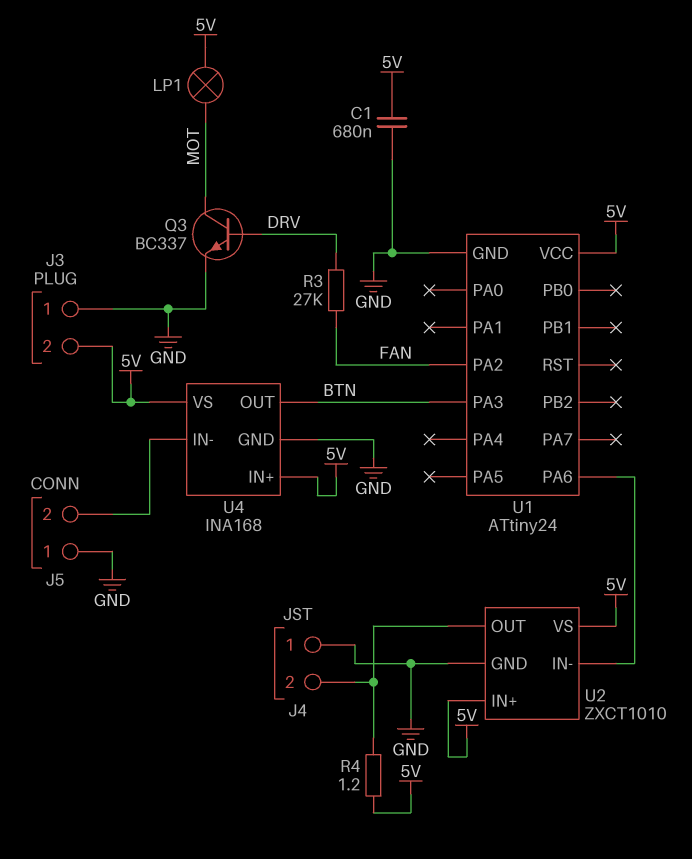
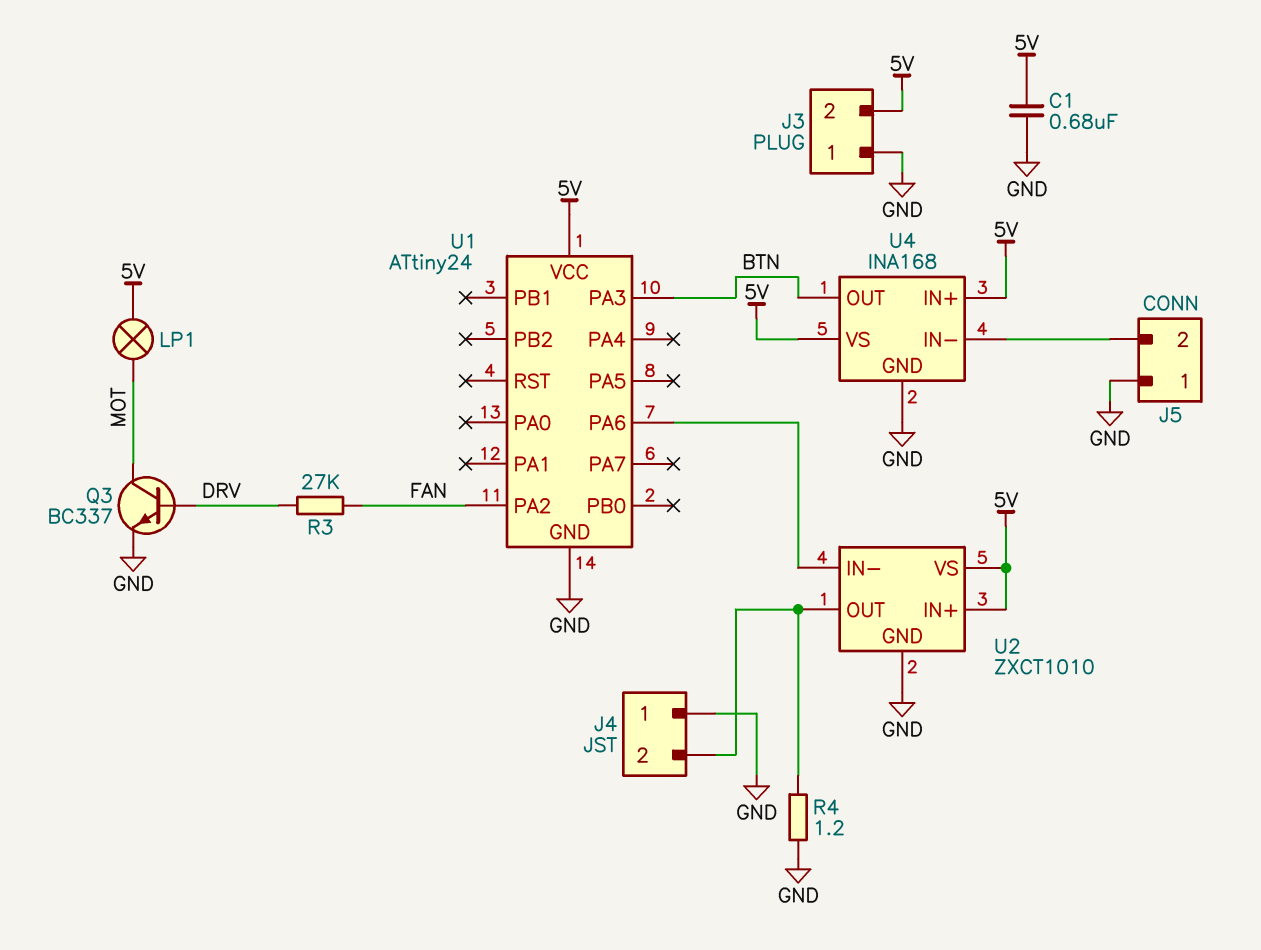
R4: 1.2 (5V, J4/2) -> 1.2 (GND, J4/2)

